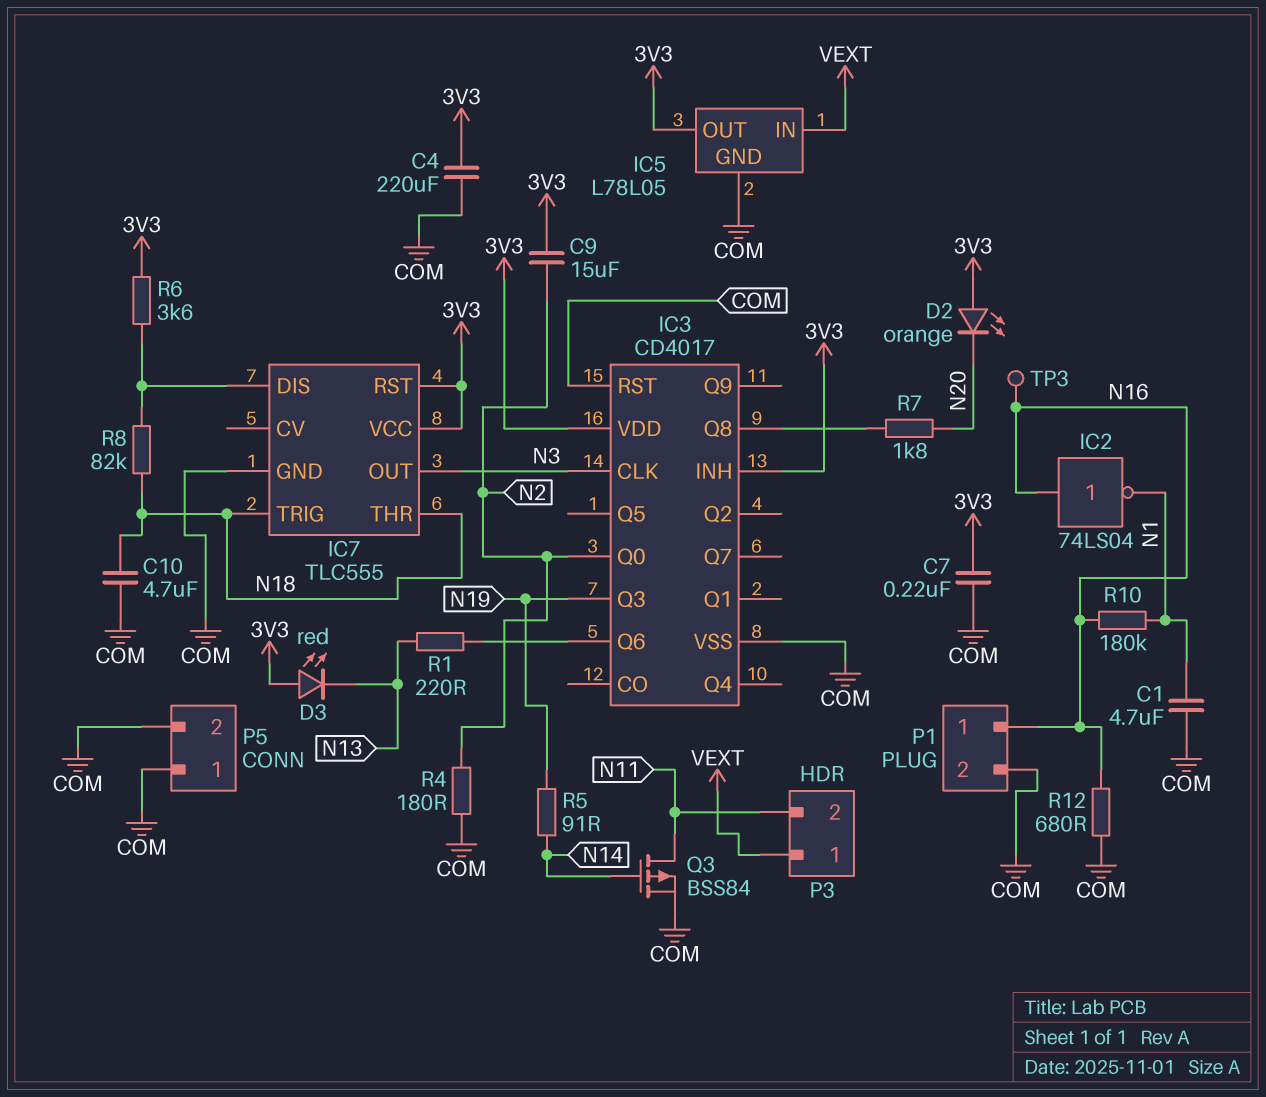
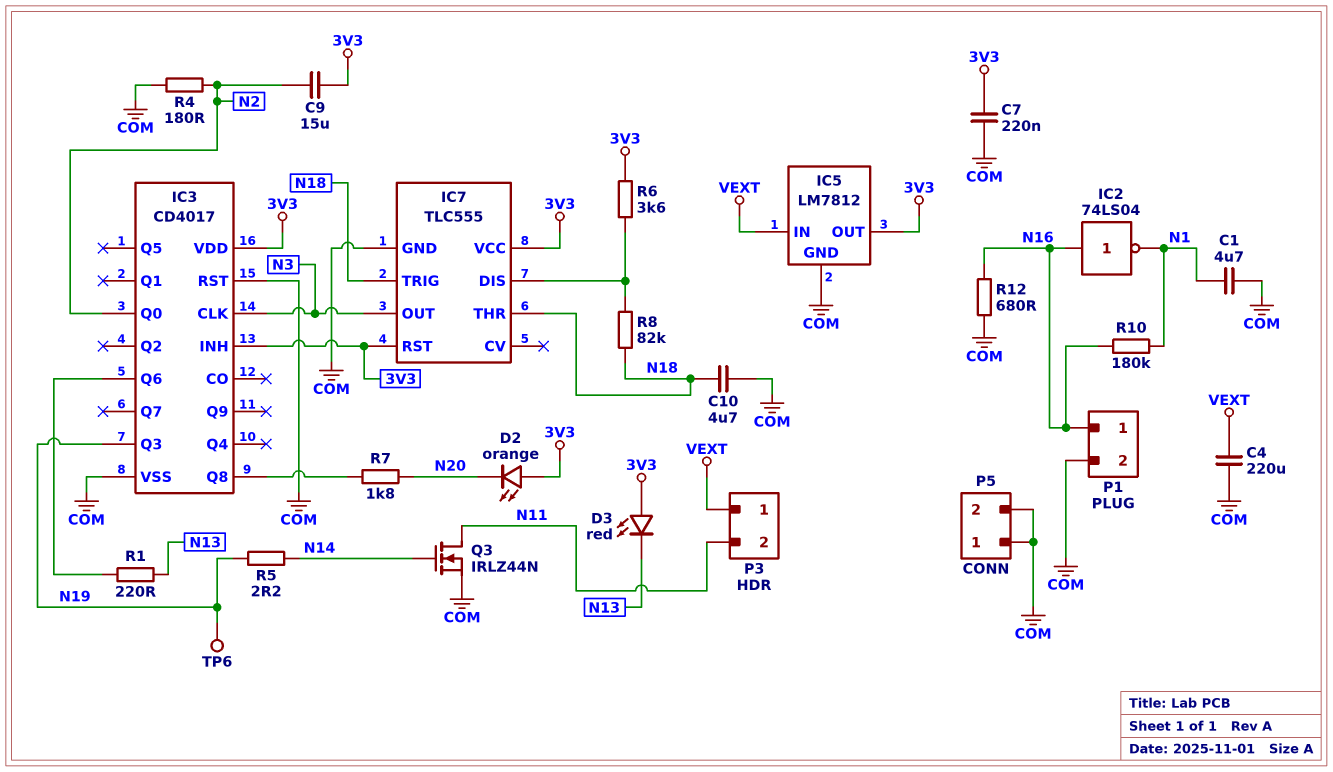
C4: 220uF (3V3, COM) -> 220uF (COM, VEXT)
IC5: L78L05 -> LM7812
Q3: PMOS BSS84 (G N14, D N11, S COM) -> NMOS IRLZ44N (G N14, D N11, S COM)
R5: 91 (N14, N19) -> 2.2 (N14, N19)
TP3: test point (N16) -> none
TP6: none -> test point (N19)

